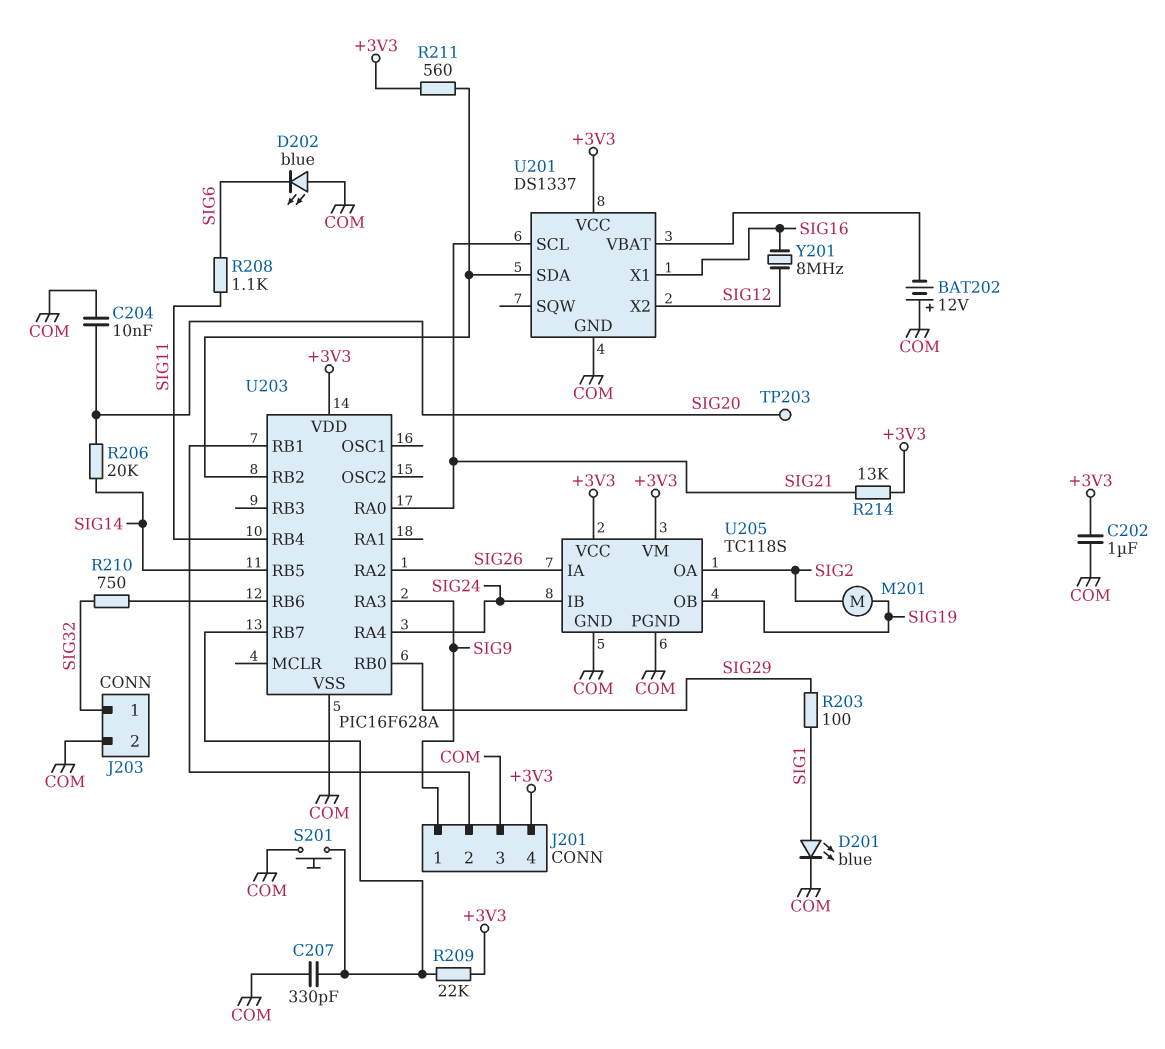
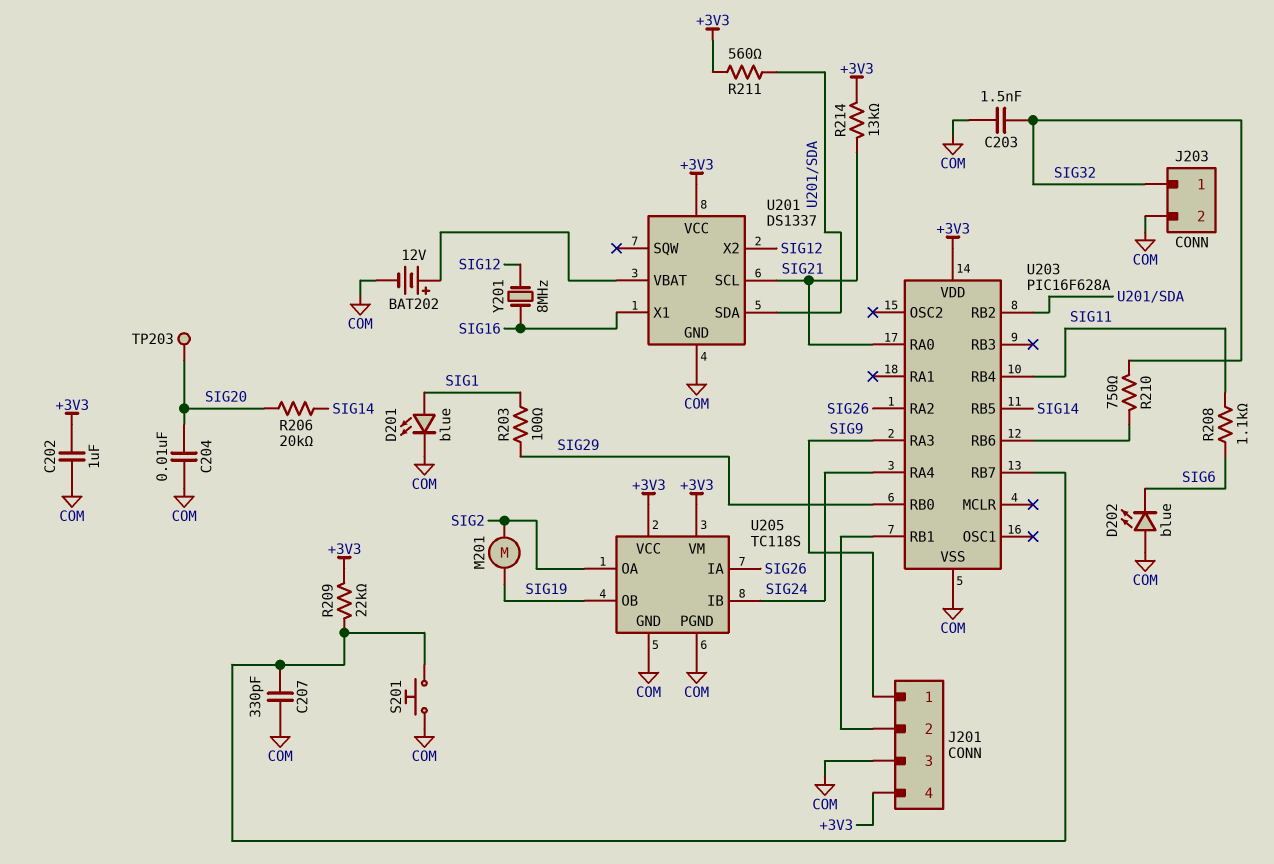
BAT202: 12V (plus COM, minus U201/VBAT) -> 12V (plus U201/VBAT, minus COM)
C203: none -> 1.5nF (COM, SIG32)

